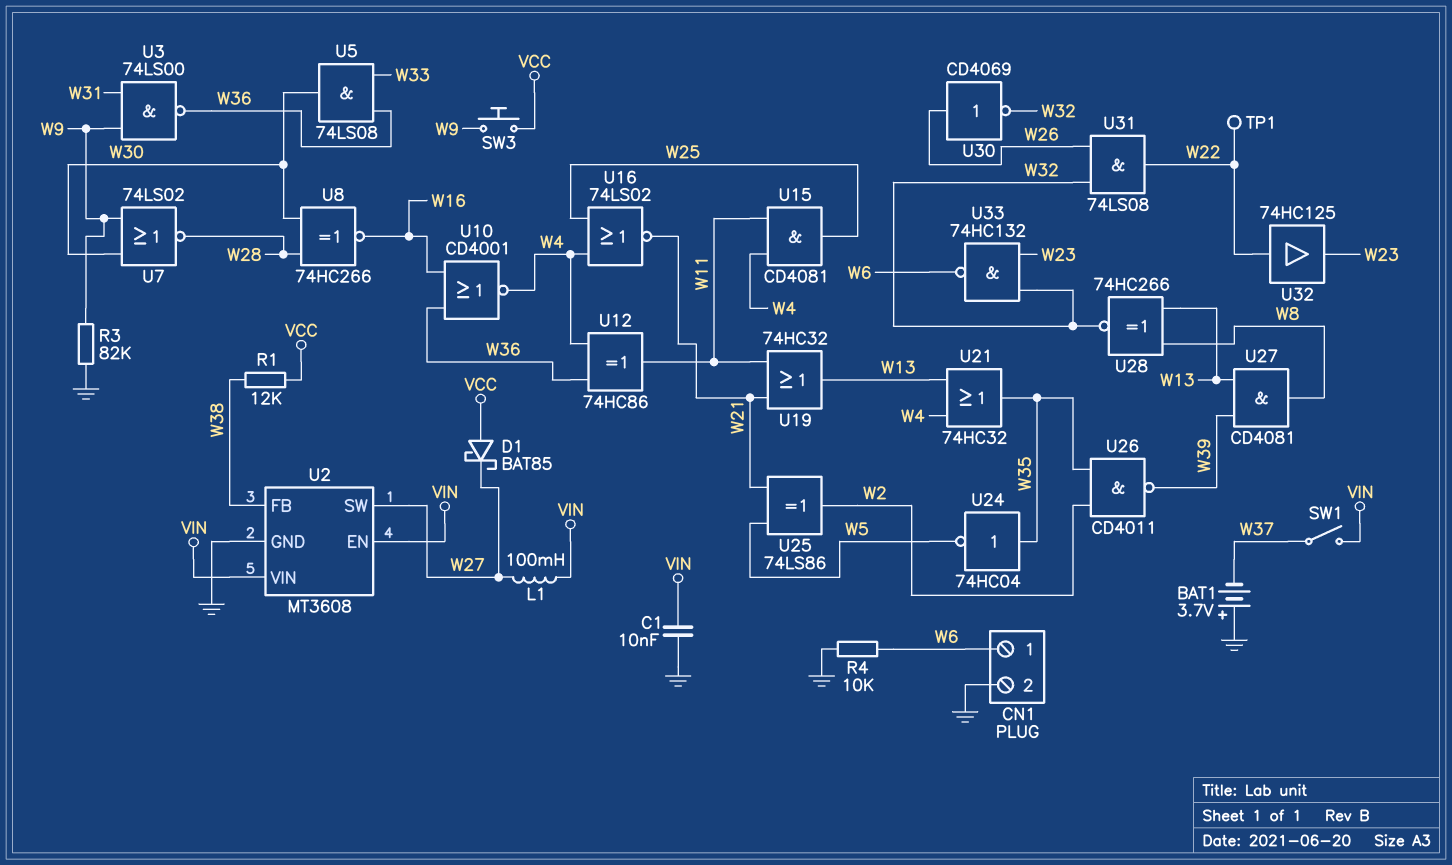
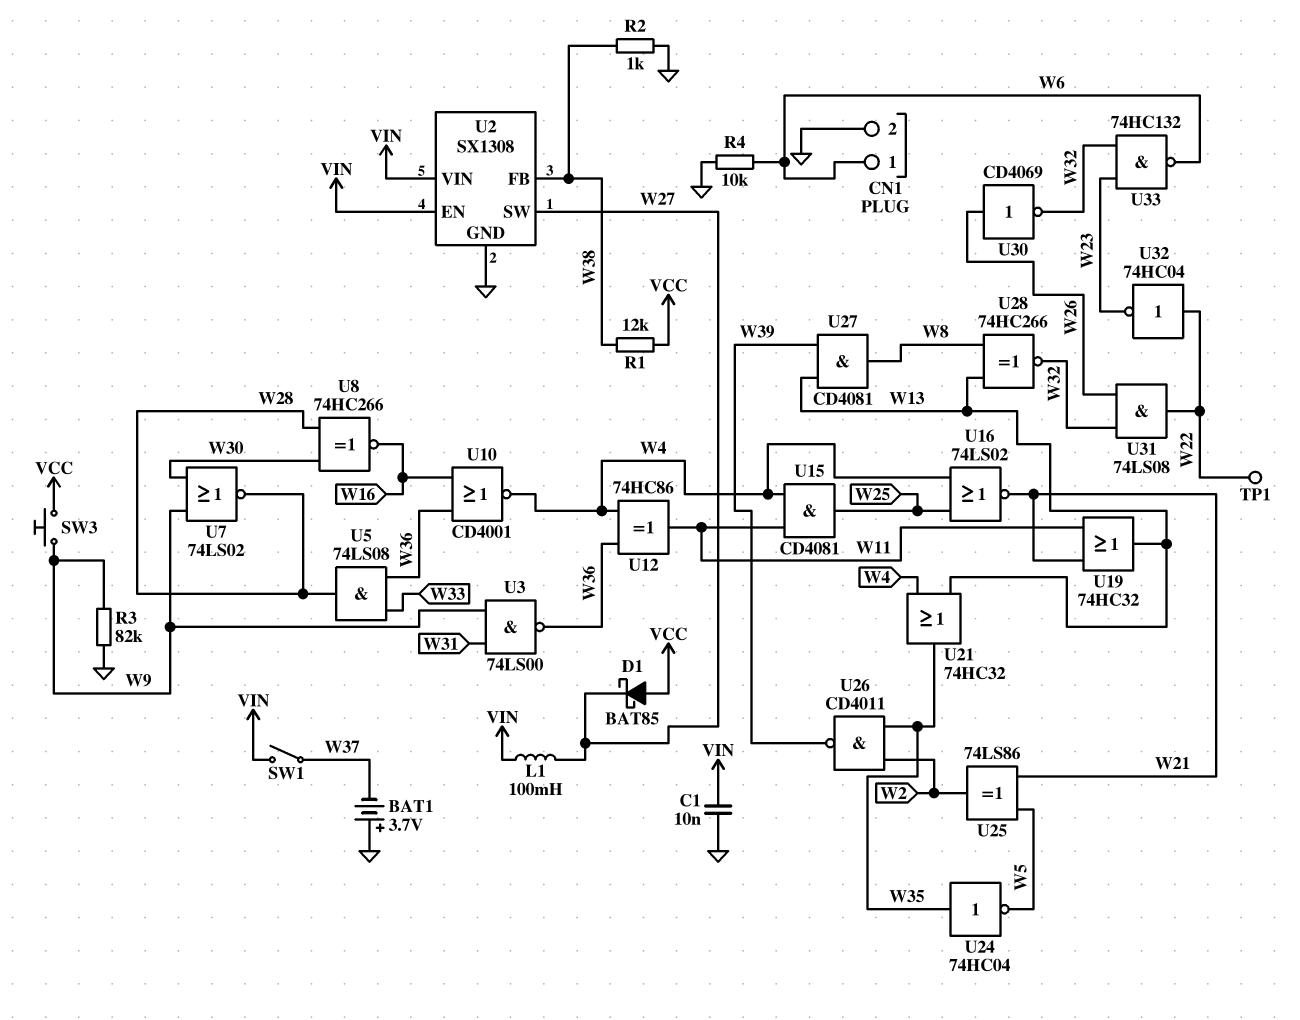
R2: none -> 1k (GND, W38)
U2: MT3608 -> SX1308
U5: AND 74LS08 (in W33, in W36, out W30) -> AND 74LS08 (in W33, in W36, out W28)
U32: buffer 74HC125 (in W22, out W23) -> NOT 74HC04 (in W22, out W23)

